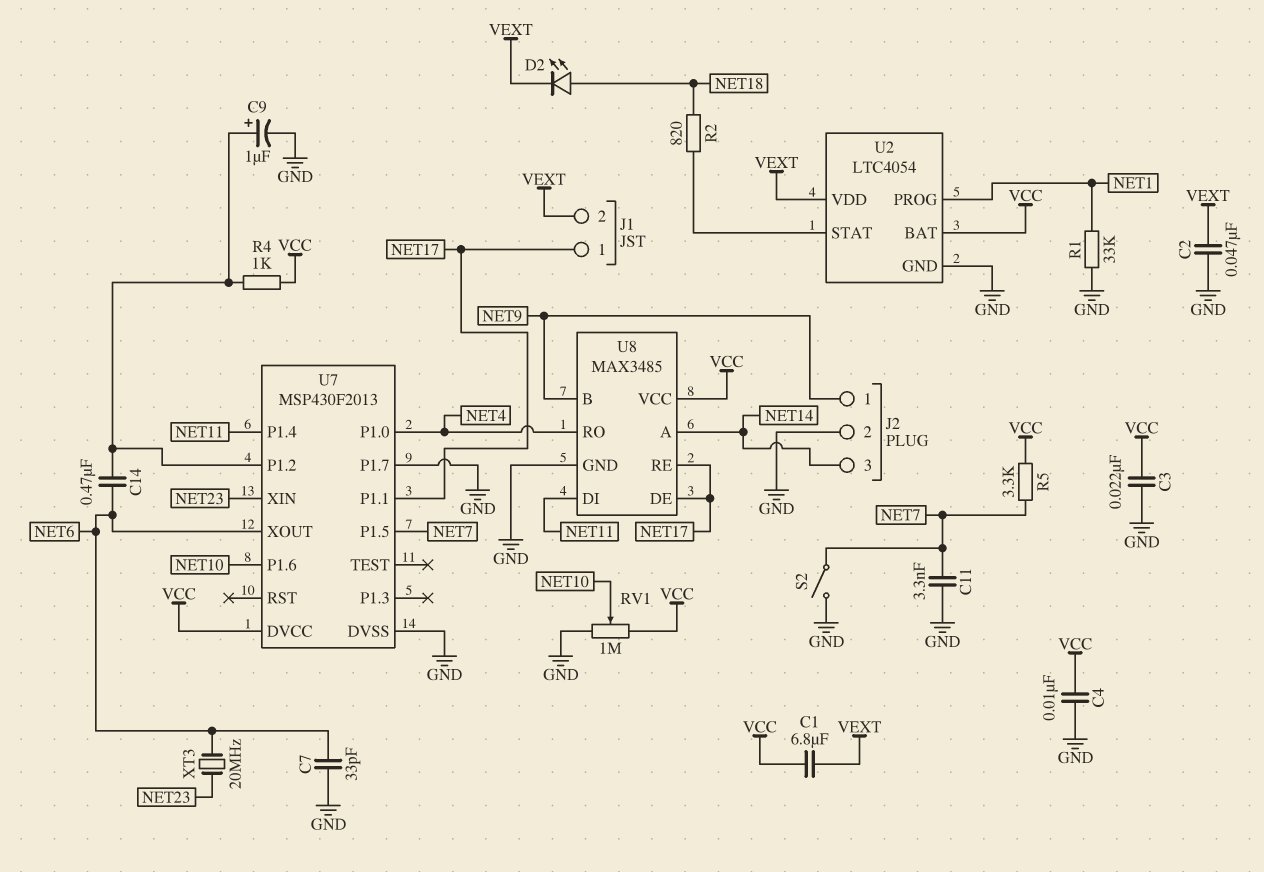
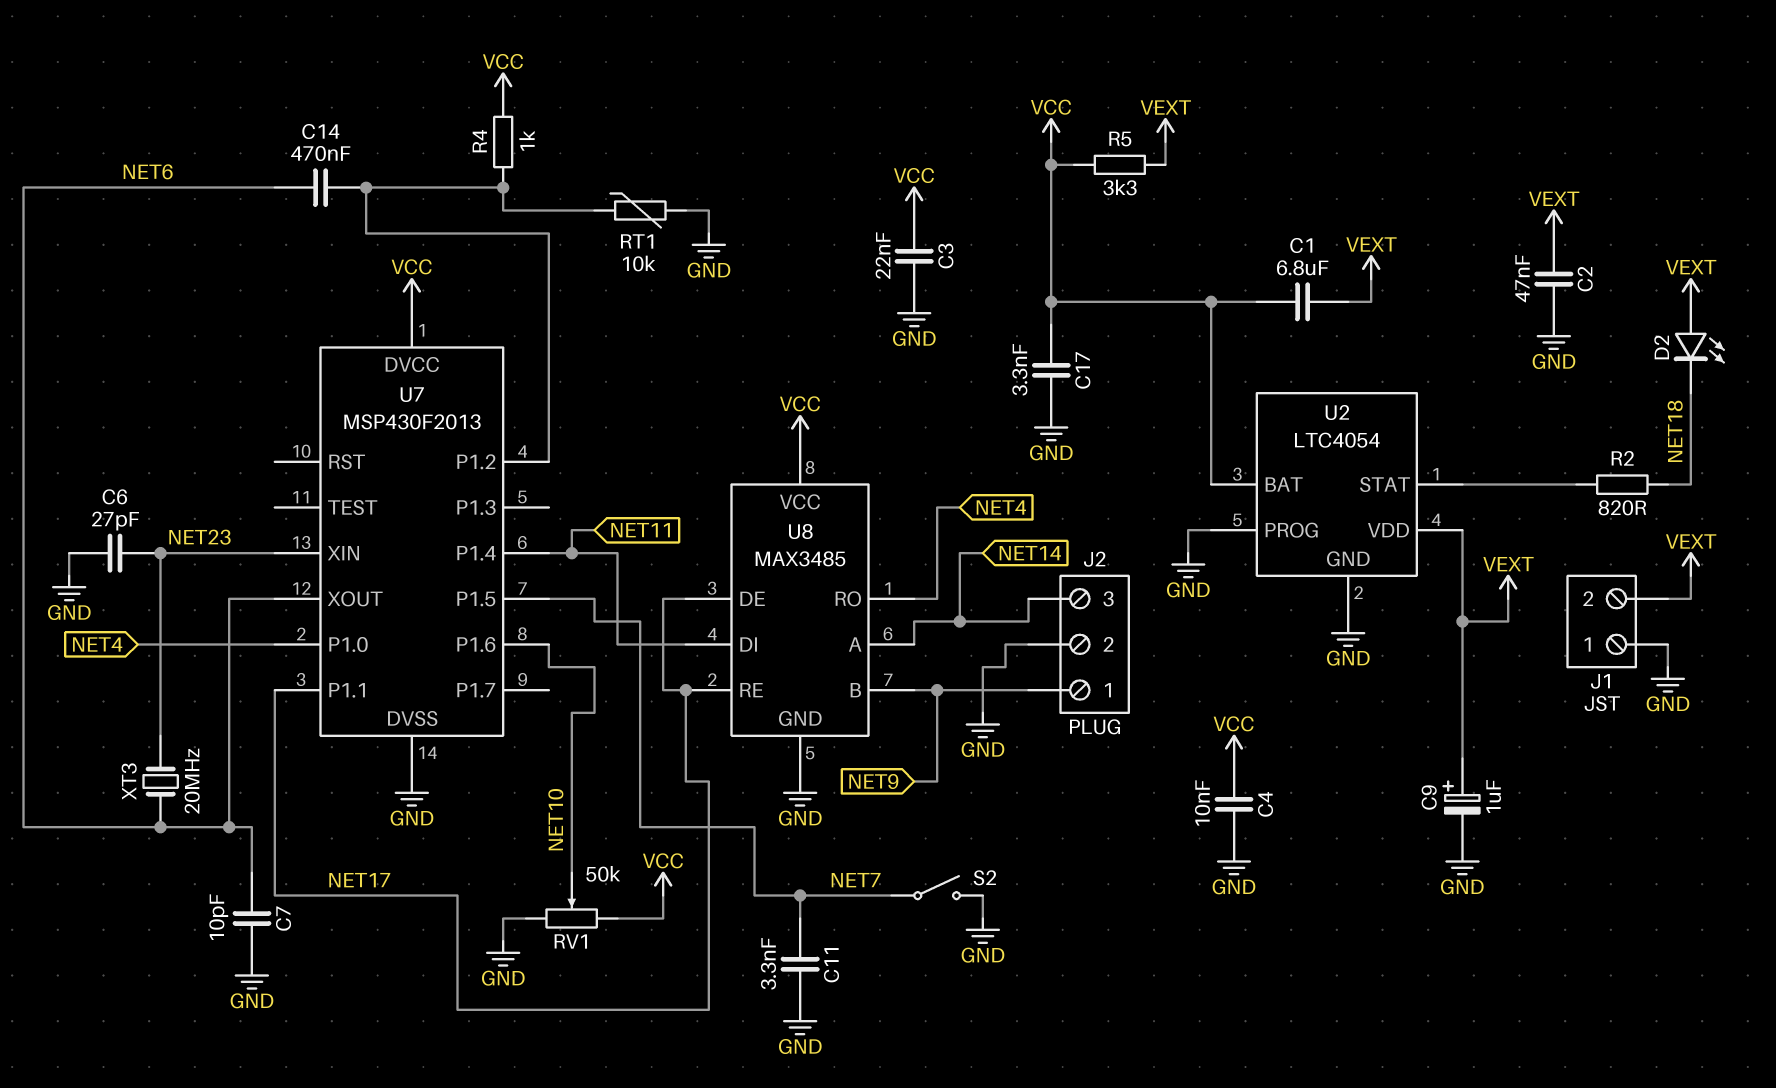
C6: none -> 27pF (GND, NET23)
C7: 33pF (GND, NET6) -> 10pF (GND, NET6)
C9: 1uF (plus U7/P1.2, minus GND) -> 1uF (plus VEXT, minus GND)
C17: none -> 3.3nF (GND, VCC)
D2: LED (A NET18, K VEXT) -> LED (A VEXT, K NET18)
J1 pin 1: NET17 -> GND
R1: 33k (GND, NET1) -> none
R5: 3.3k (NET7, VCC) -> 3.3k (VCC, VEXT)
RT1: none -> 10k (GND, U7/P1.2)
RV1: 1M (GND, VCC, wiper NET10) -> 50k (GND, VCC, wiper NET10)
U2 pin PROG: NET1 -> GND
U7 pin P1.7: GND -> none

